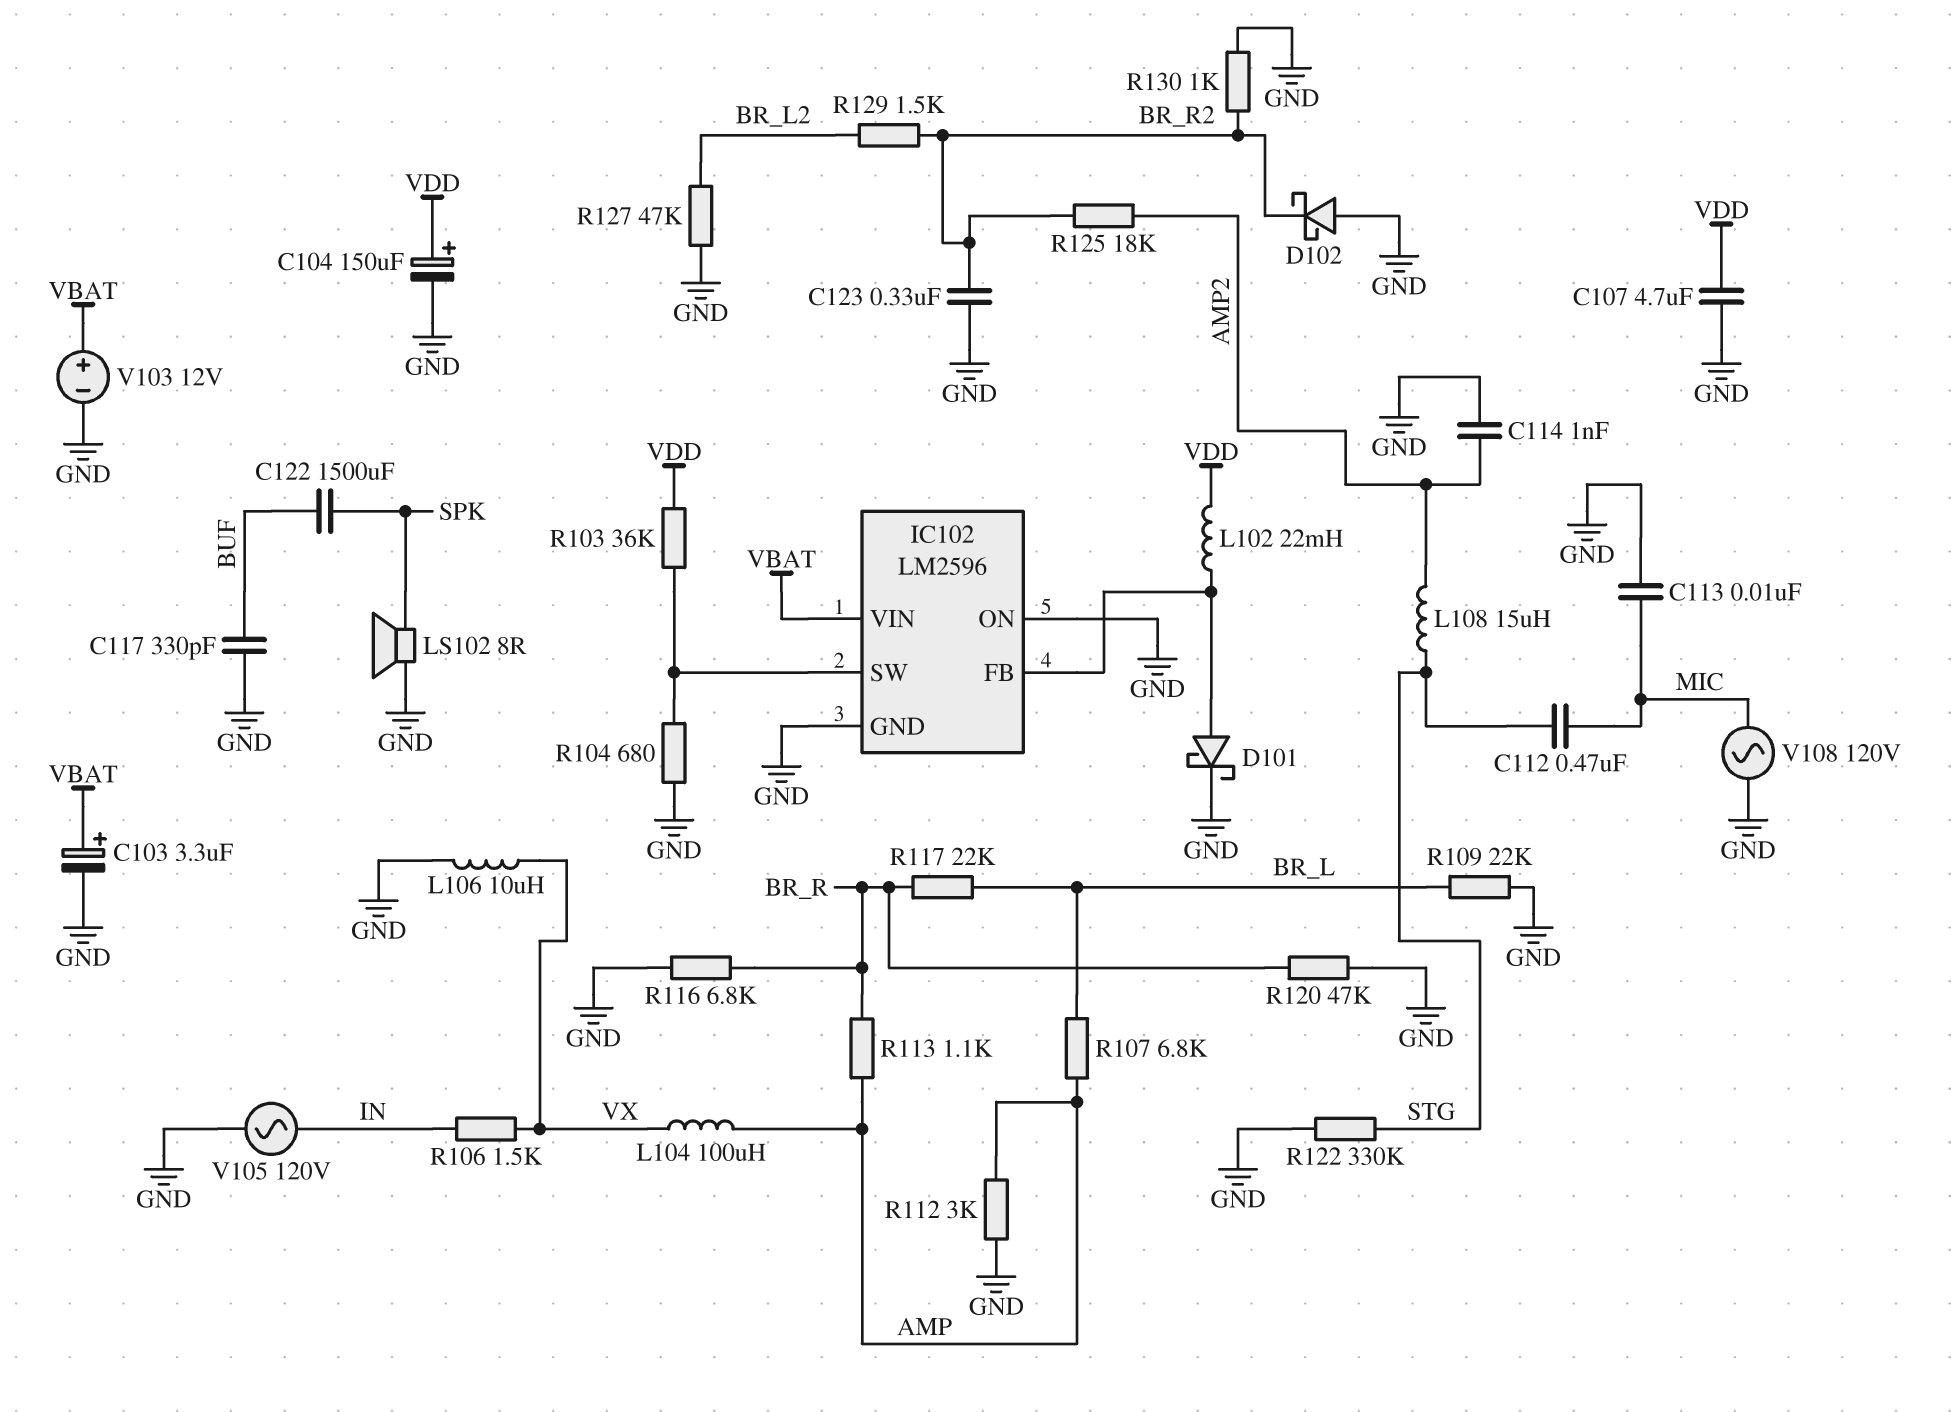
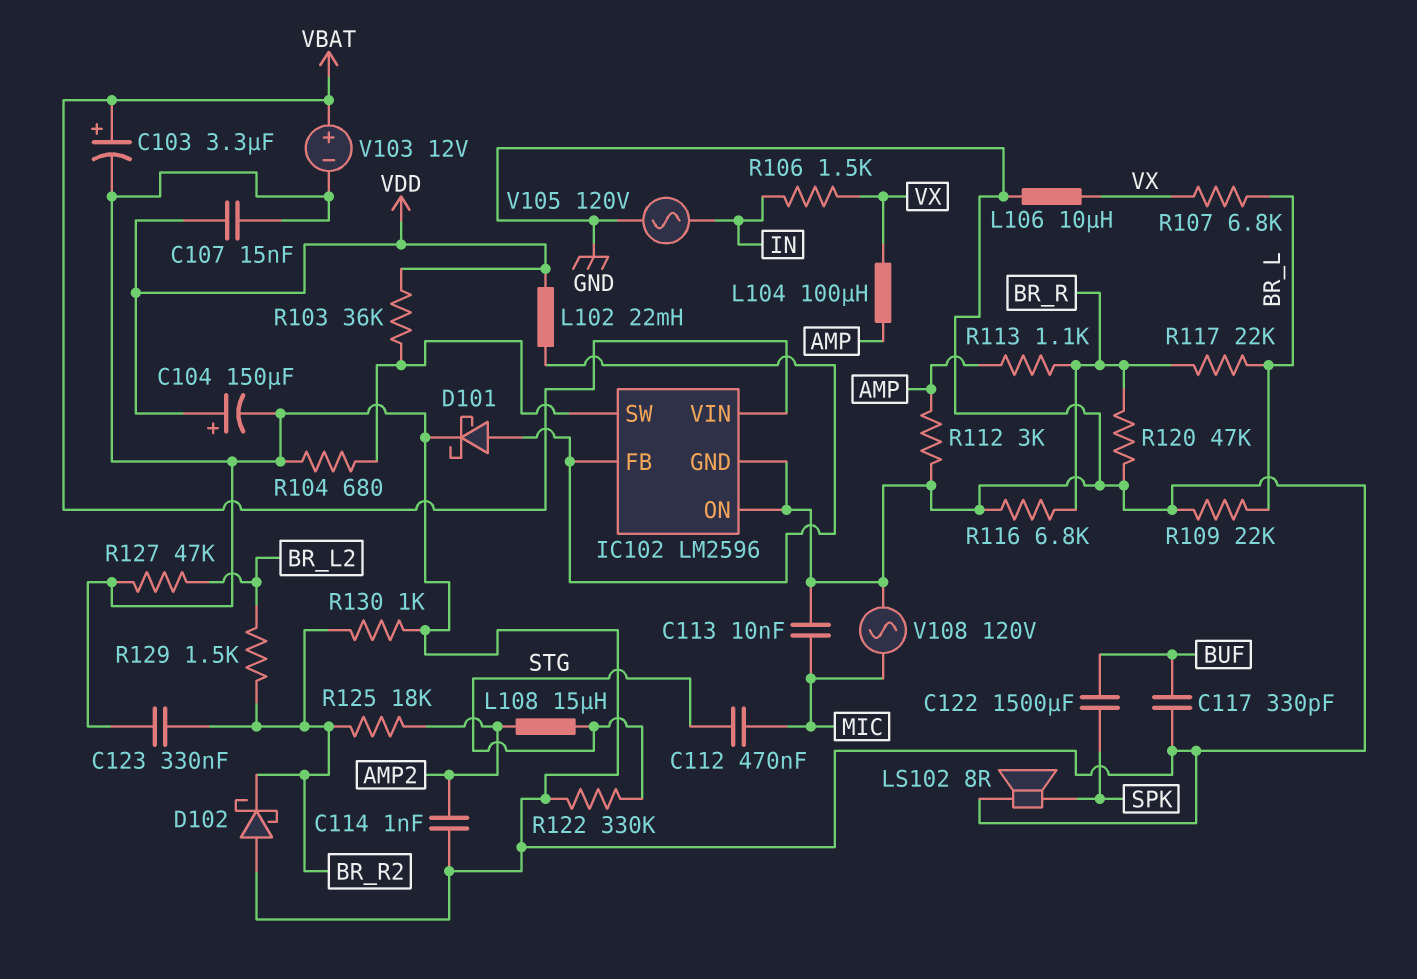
C107: 4.7uF (GND, VDD) -> 15nF (GND, VDD)
R107: 6.8k (AMP, BR_L) -> 6.8k (BR_L, VX)

